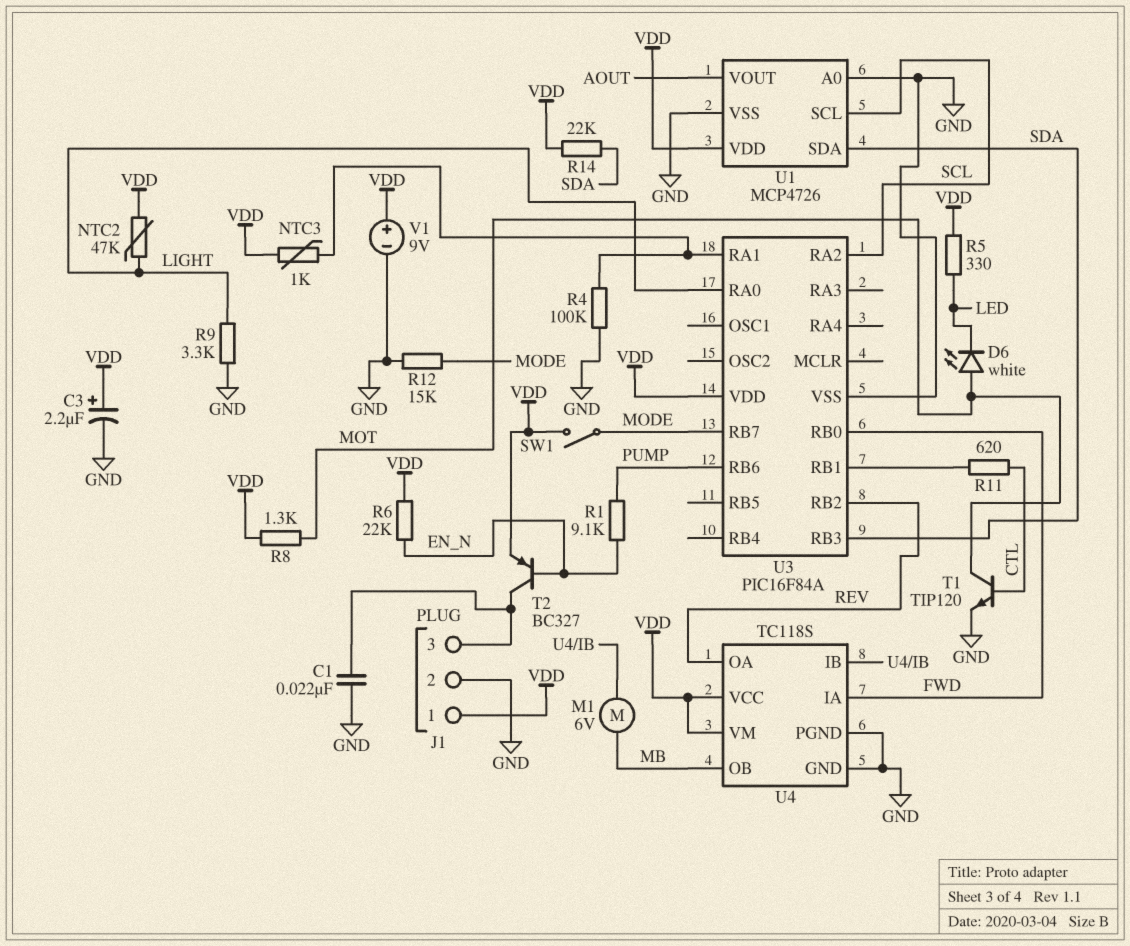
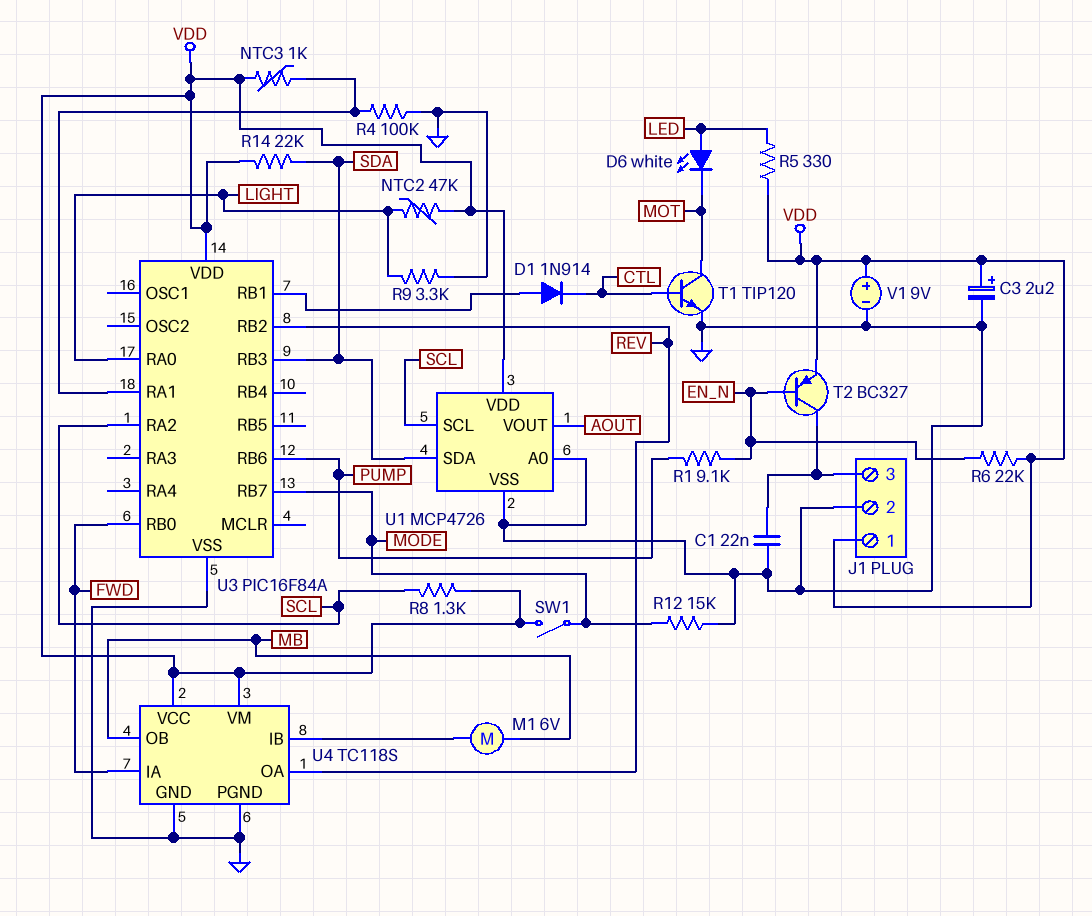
D1: none -> diode 1N914 (A U3/RB1, K CTL)
D6: LED white (A MOT, K LED) -> LED white (A LED, K MOT)
R8: 1.3k (MOT, VDD) -> 1.3k (SCL, VDD)
R11: 620 (CTL, U3/RB1) -> none

